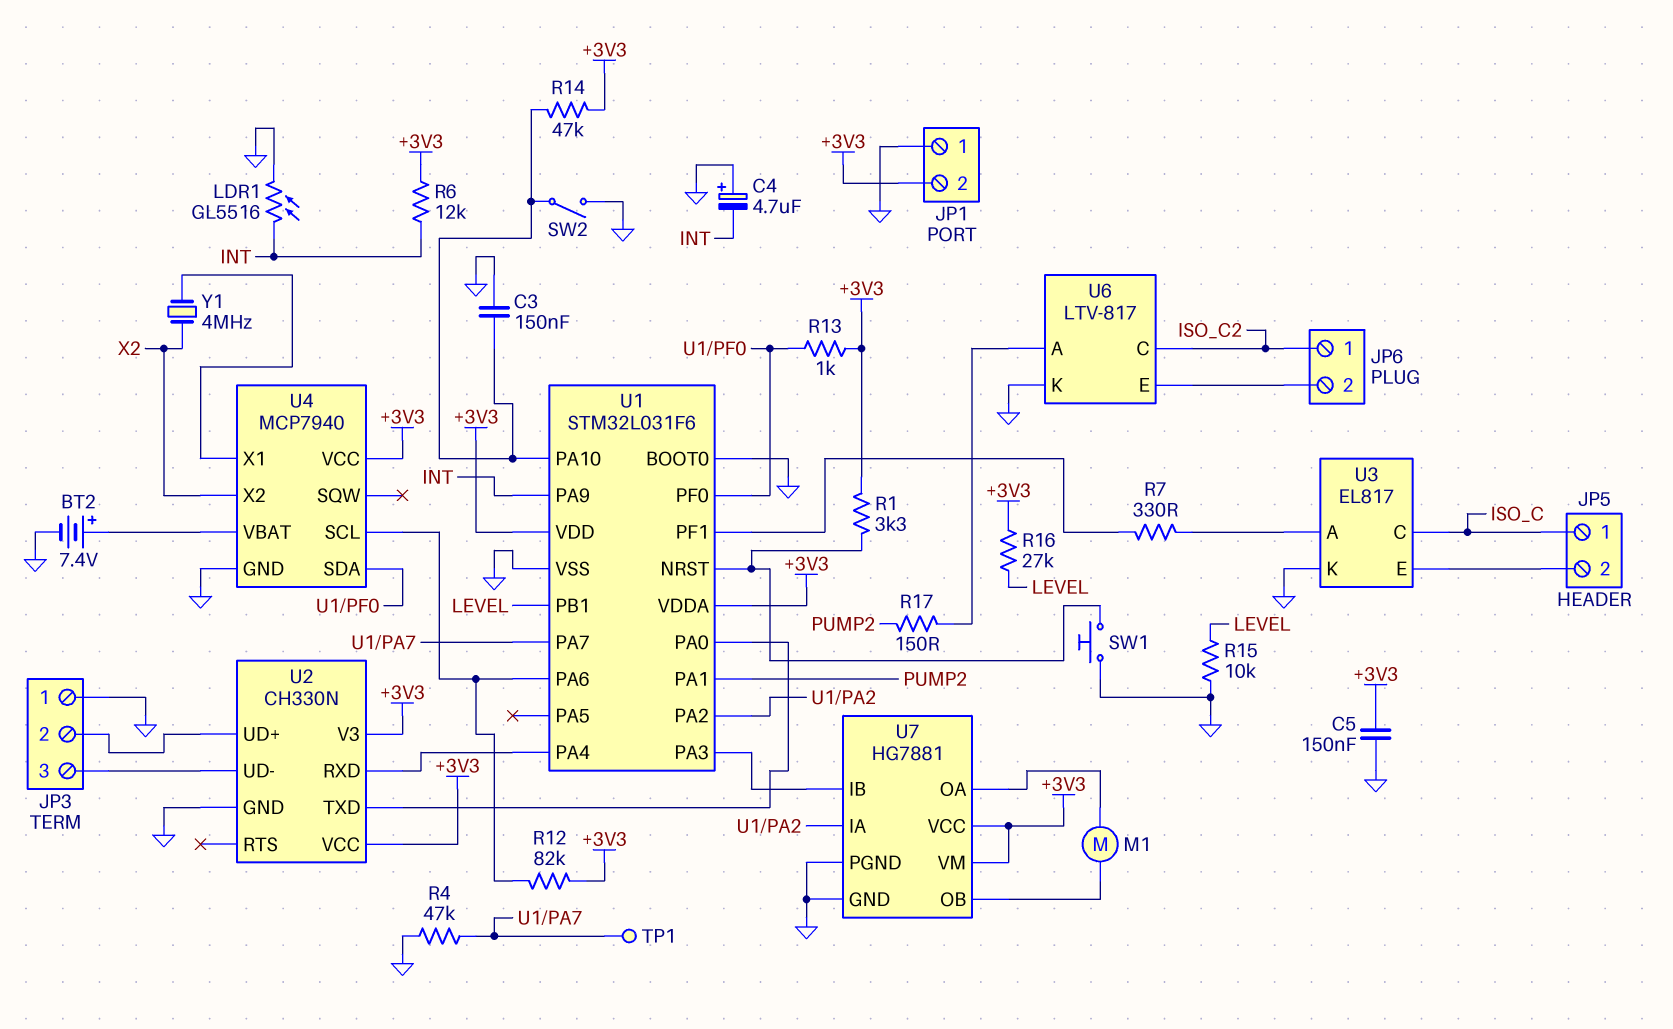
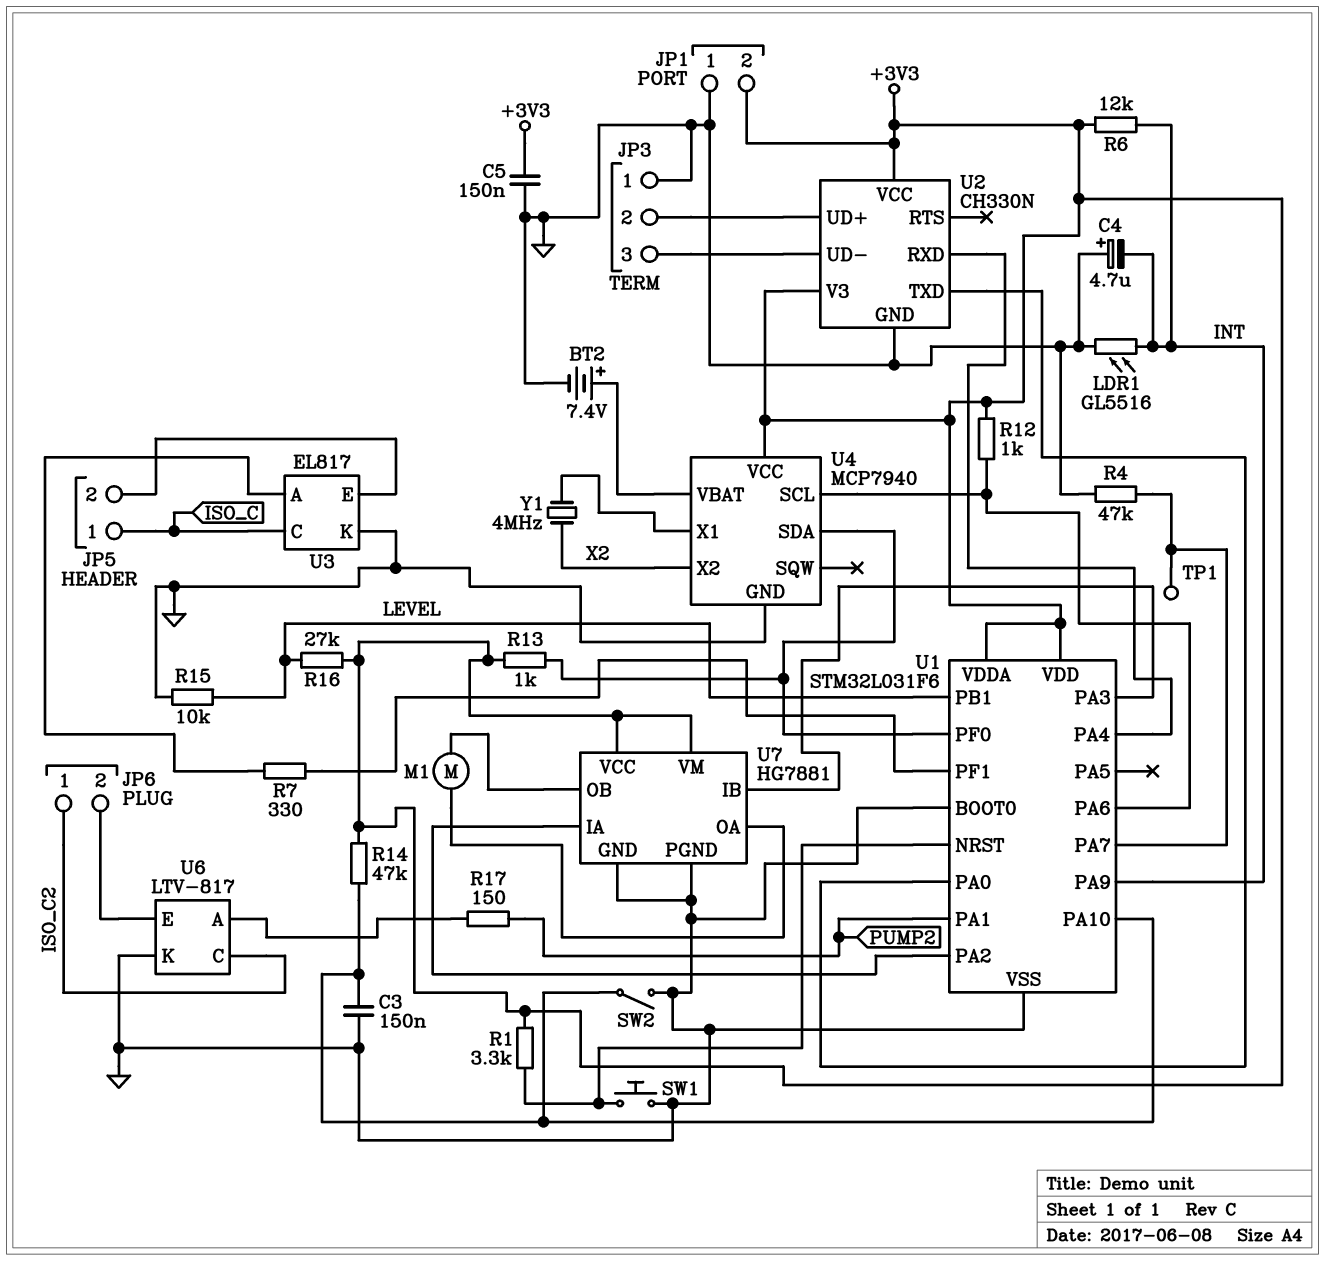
R12: 82k (+3V3, U1/PA6) -> 1k (+3V3, U1/PA6)

